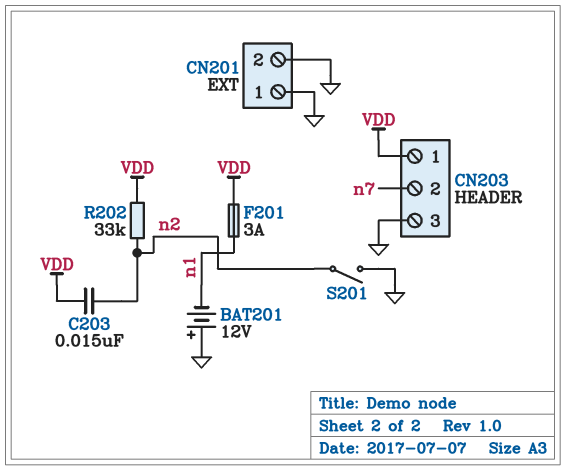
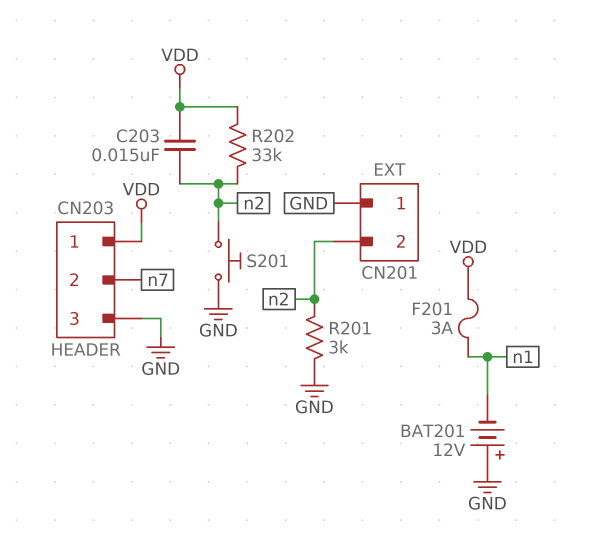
CN201 pin 2: GND -> n2
R201: none -> 3k (GND, n2)
S201: switch (GND, n2) -> button (GND, n2)

